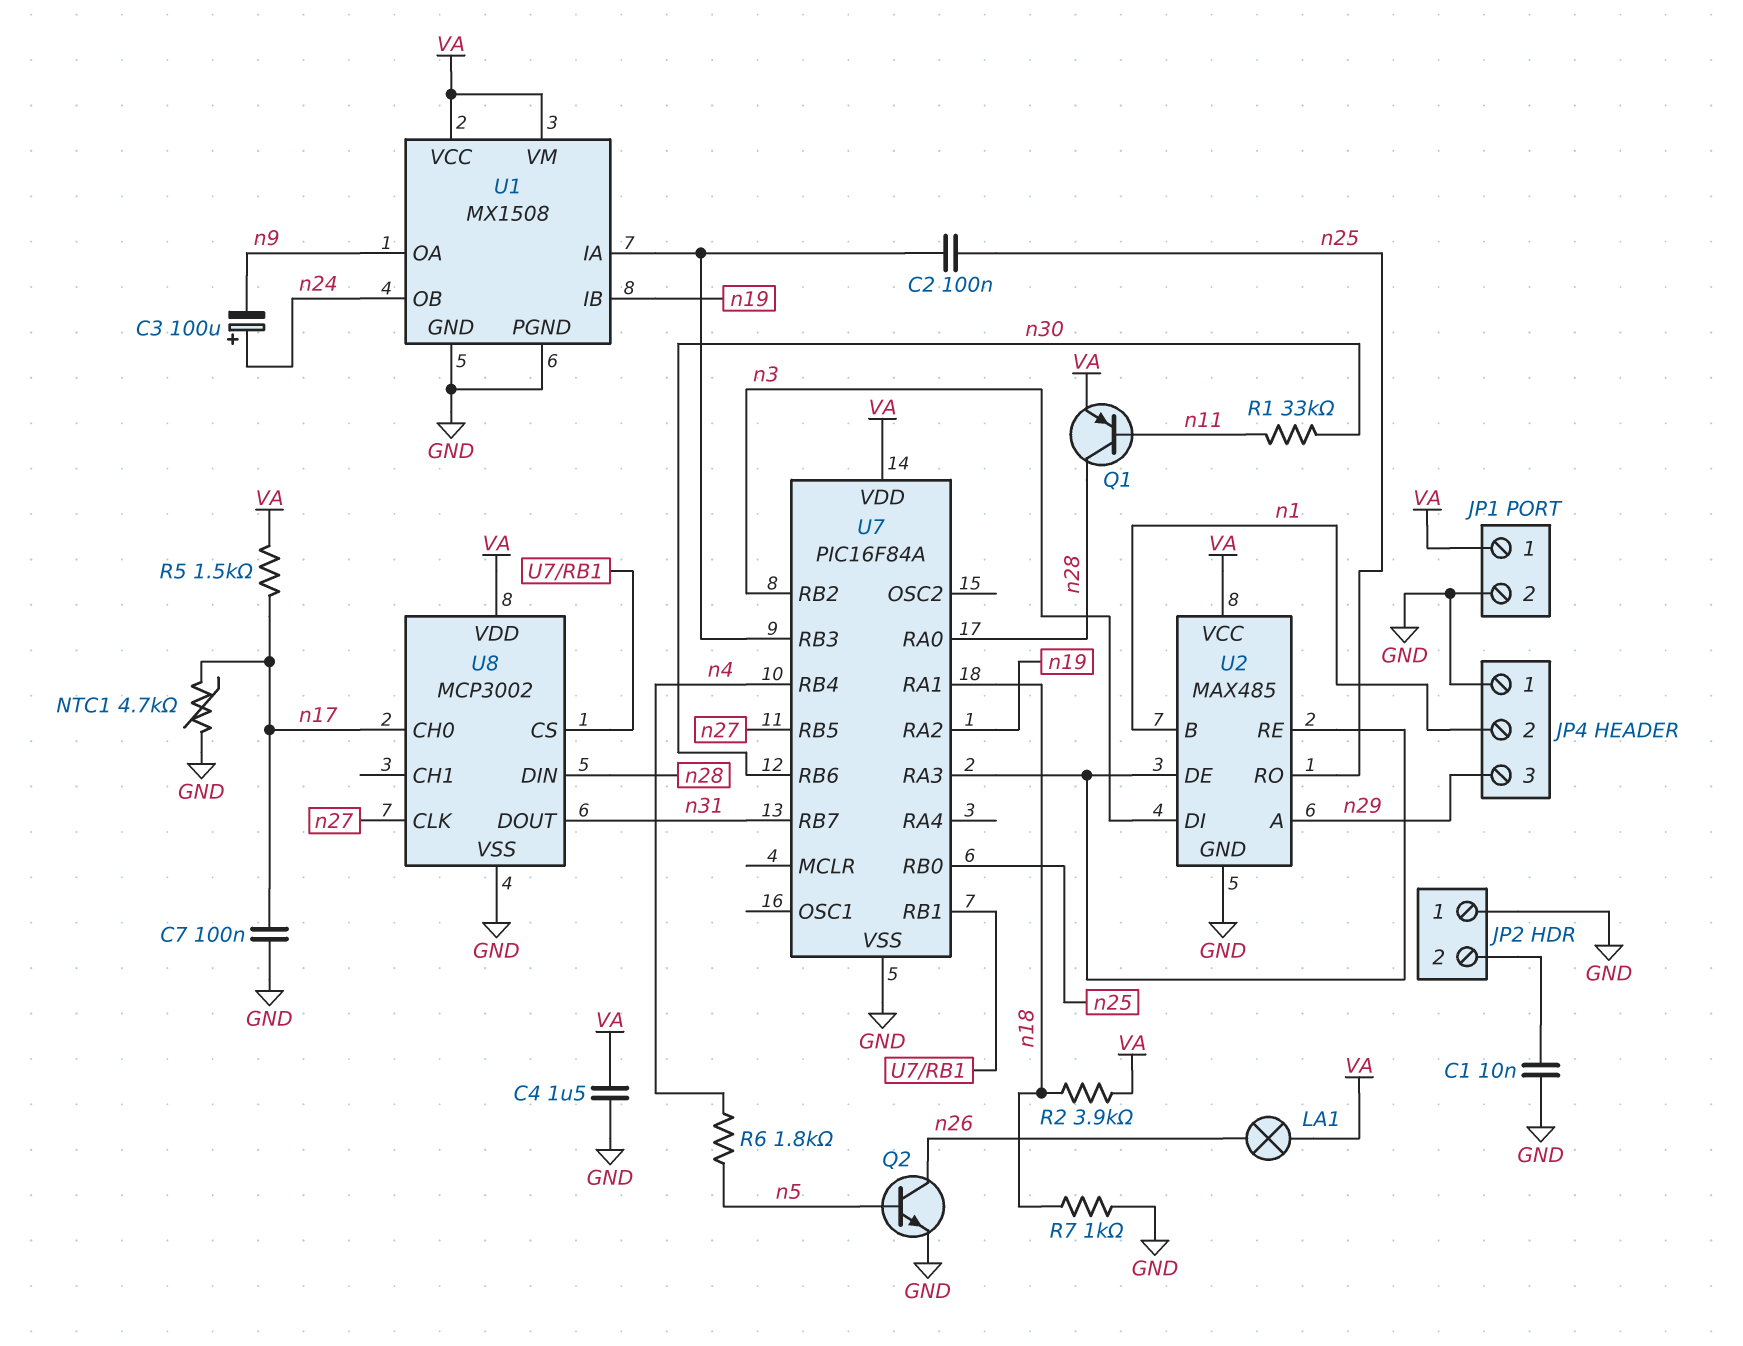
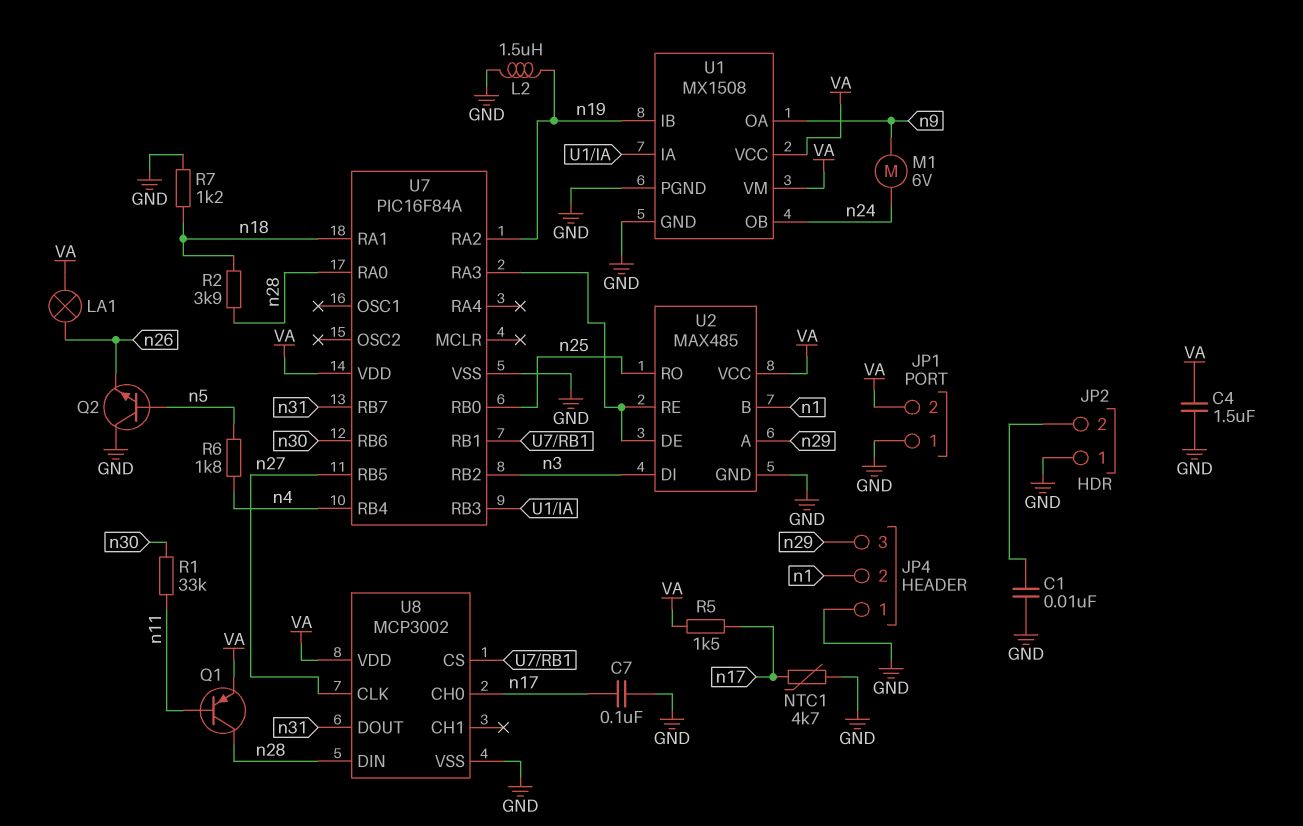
C2: 100nF (U1/IA, n25) -> none
C3: 100uF (plus n24, minus n9) -> none
JP1 pin 1: VA -> GND
JP1 pin 2: GND -> VA
L2: none -> 1.5uH (GND, n19)
M1: none -> motor 6V (n9, n24)
Q2: NPN (B n5, C n26, E GND) -> NPN (B n5, C GND, E n26)
R2: 3.9k (VA, n18) -> 3.9k (n18, n28)
R7: 1k (GND, n18) -> 1.2k (GND, n18)

